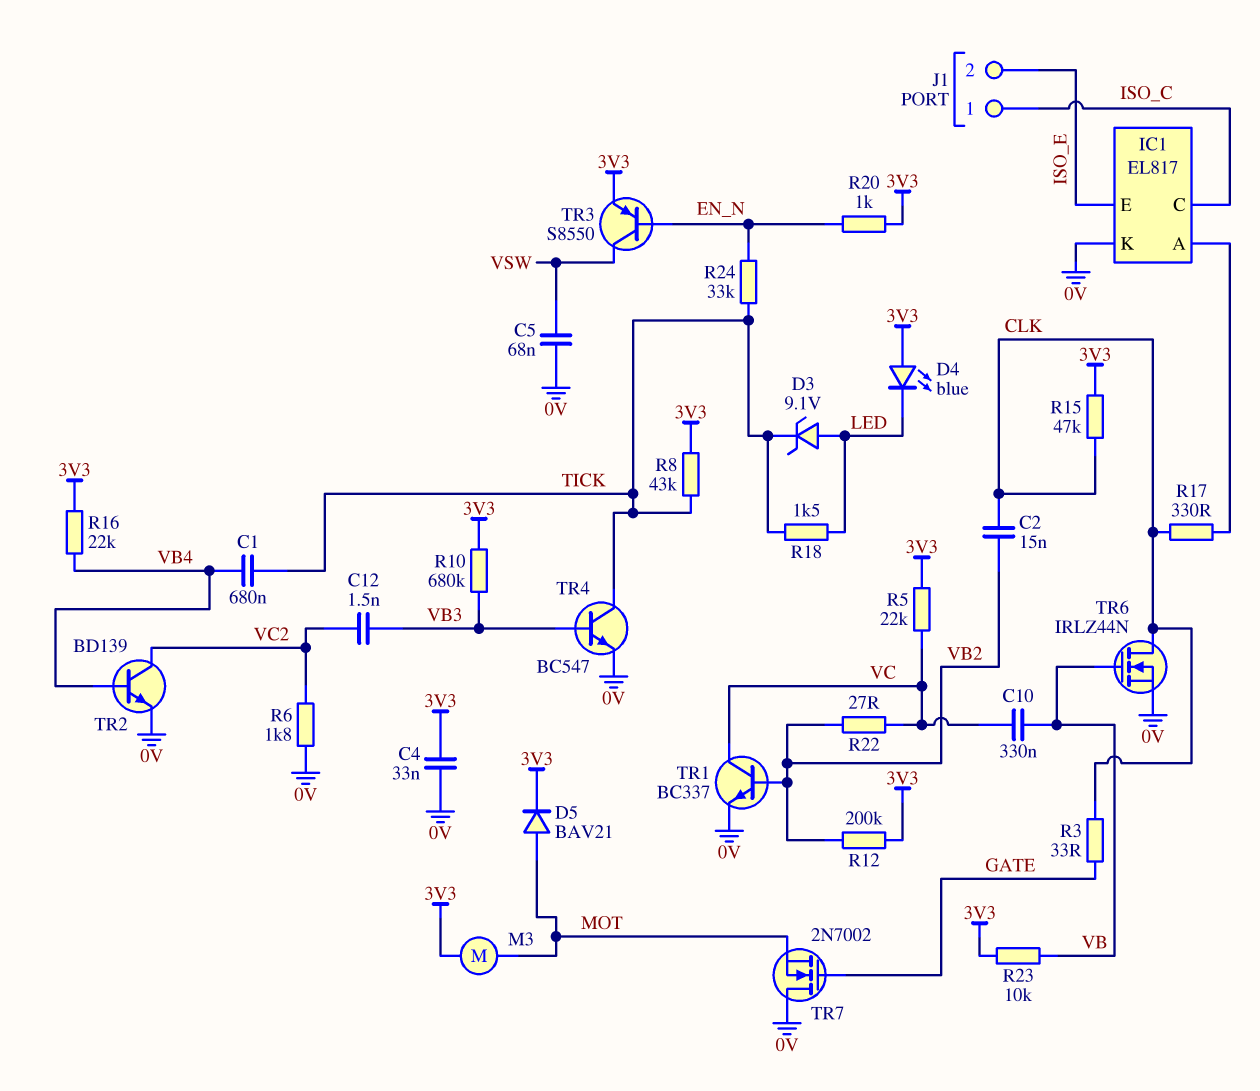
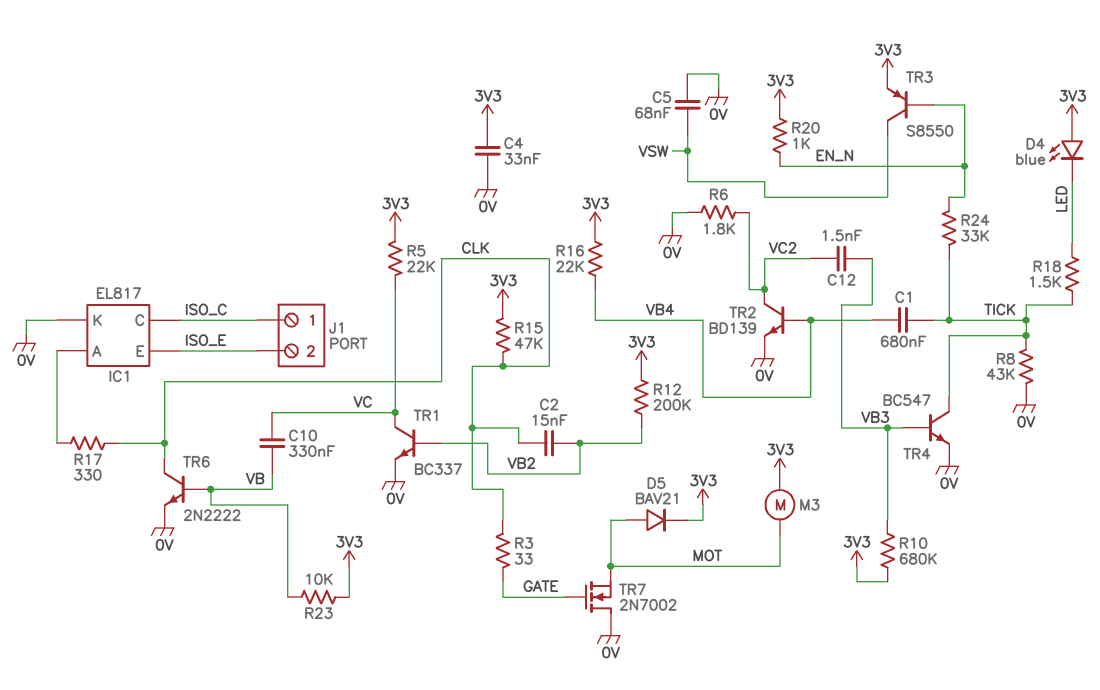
D3: zener 9.1V (A LED, K TICK) -> none
R8: 43k (3V3, TICK) -> 43k (0V, TICK)
R22: 27 (VB2, VC) -> none
TR6: NMOS IRLZ44N (G VB, D CLK, S 0V) -> NPN 2N2222 (B VB, C CLK, E 0V)

